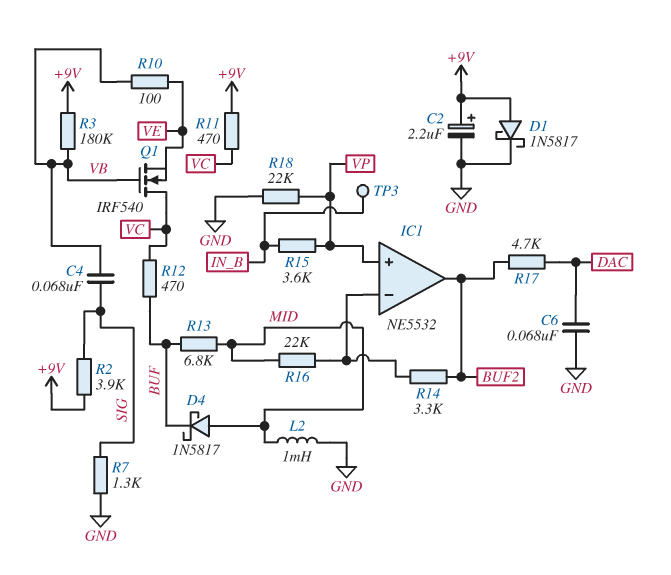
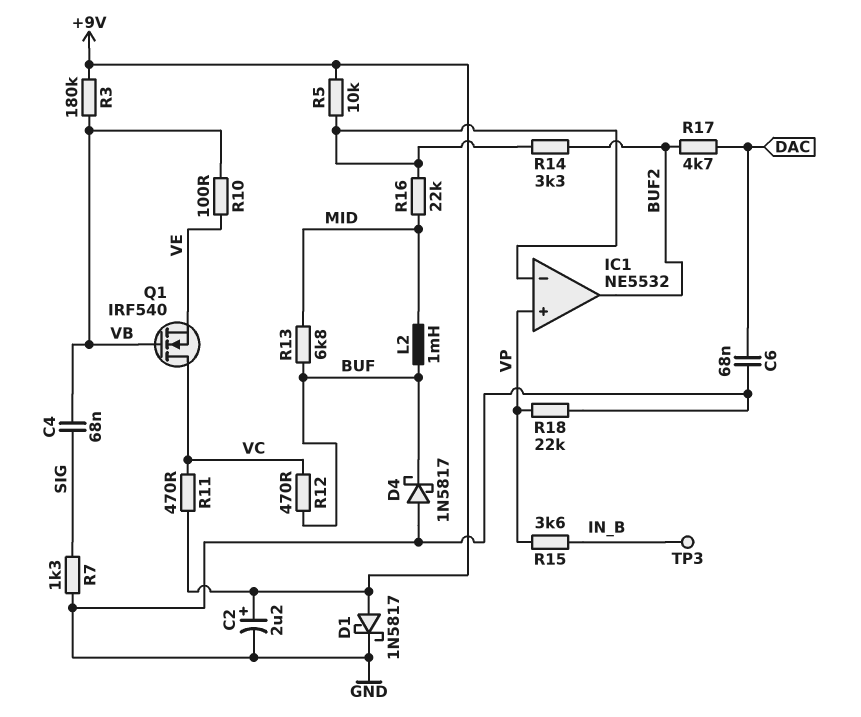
D4: schottky 1N5817 (A MID, K BUF) -> schottky 1N5817 (A GND, K BUF)
L2: 1mH (GND, MID) -> 1mH (BUF, MID)
R2: 3.9k (+9V, SIG) -> none
R5: none -> 10k (+9V, IC1/in-)

